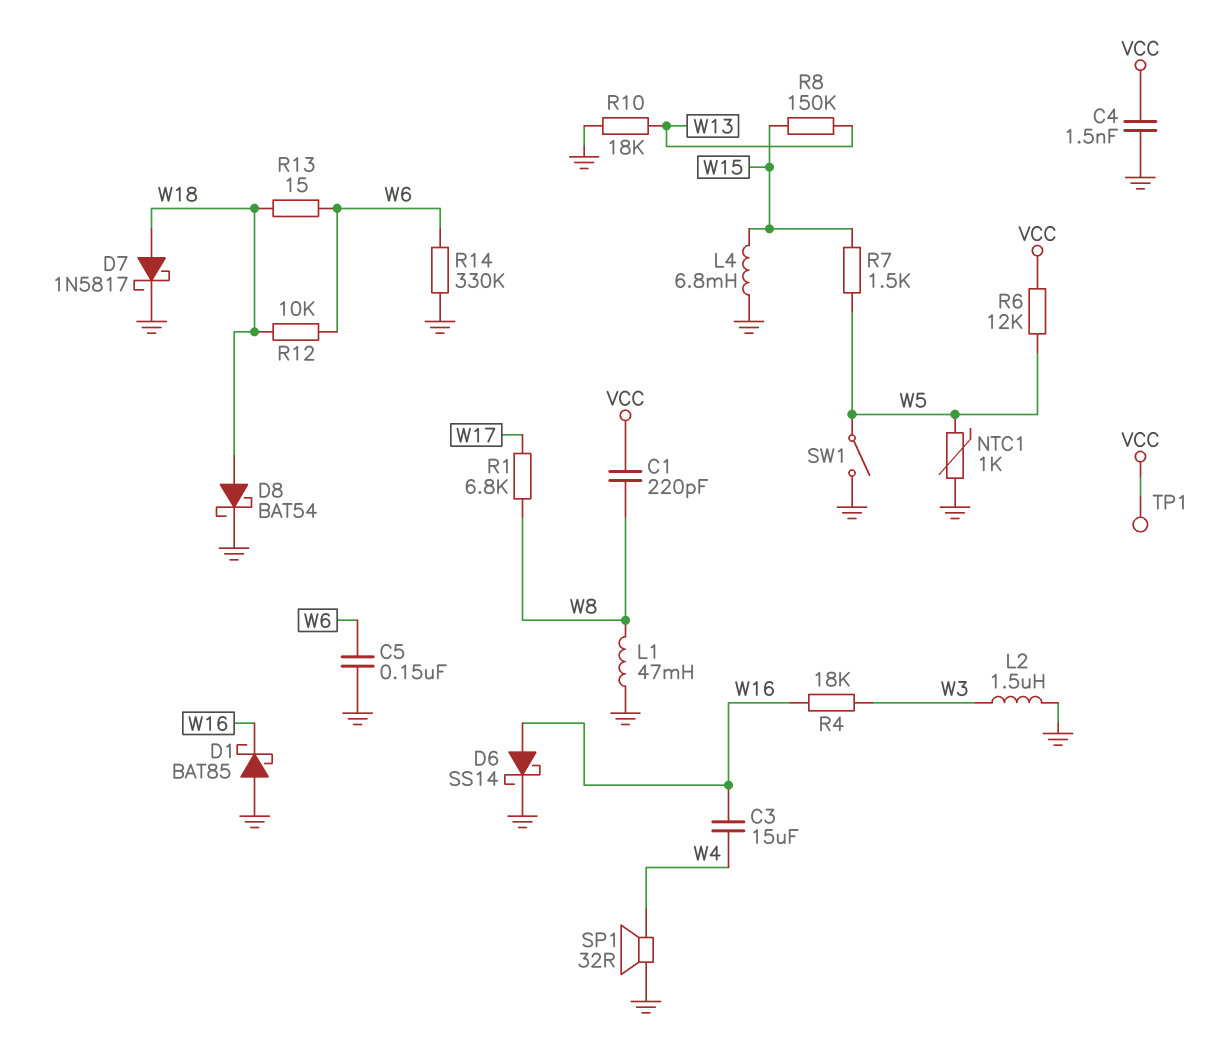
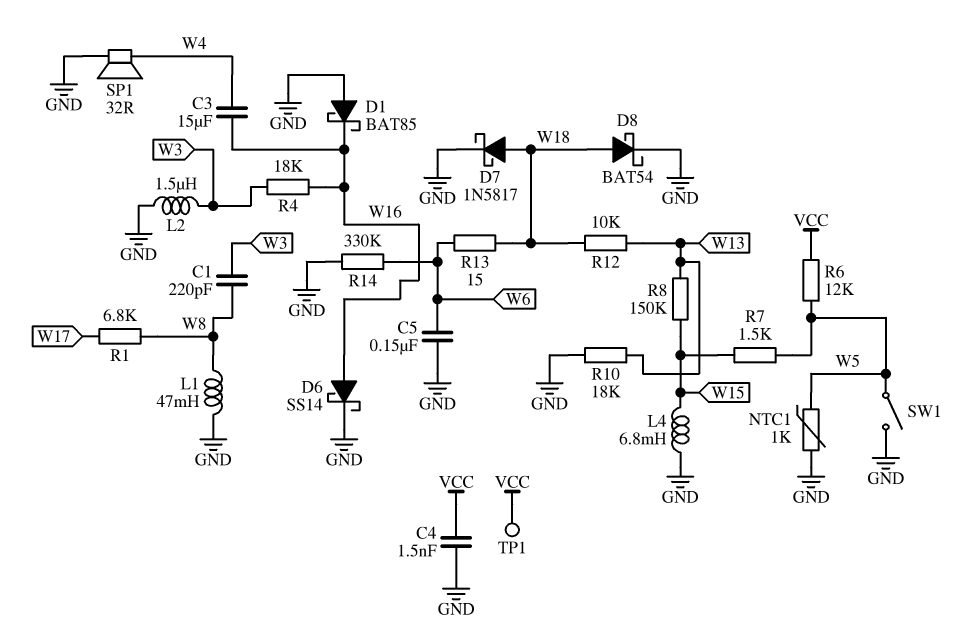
C1: 220pF (VCC, W8) -> 220pF (W3, W8)
R12: 10k (W6, W18) -> 10k (W13, W18)

